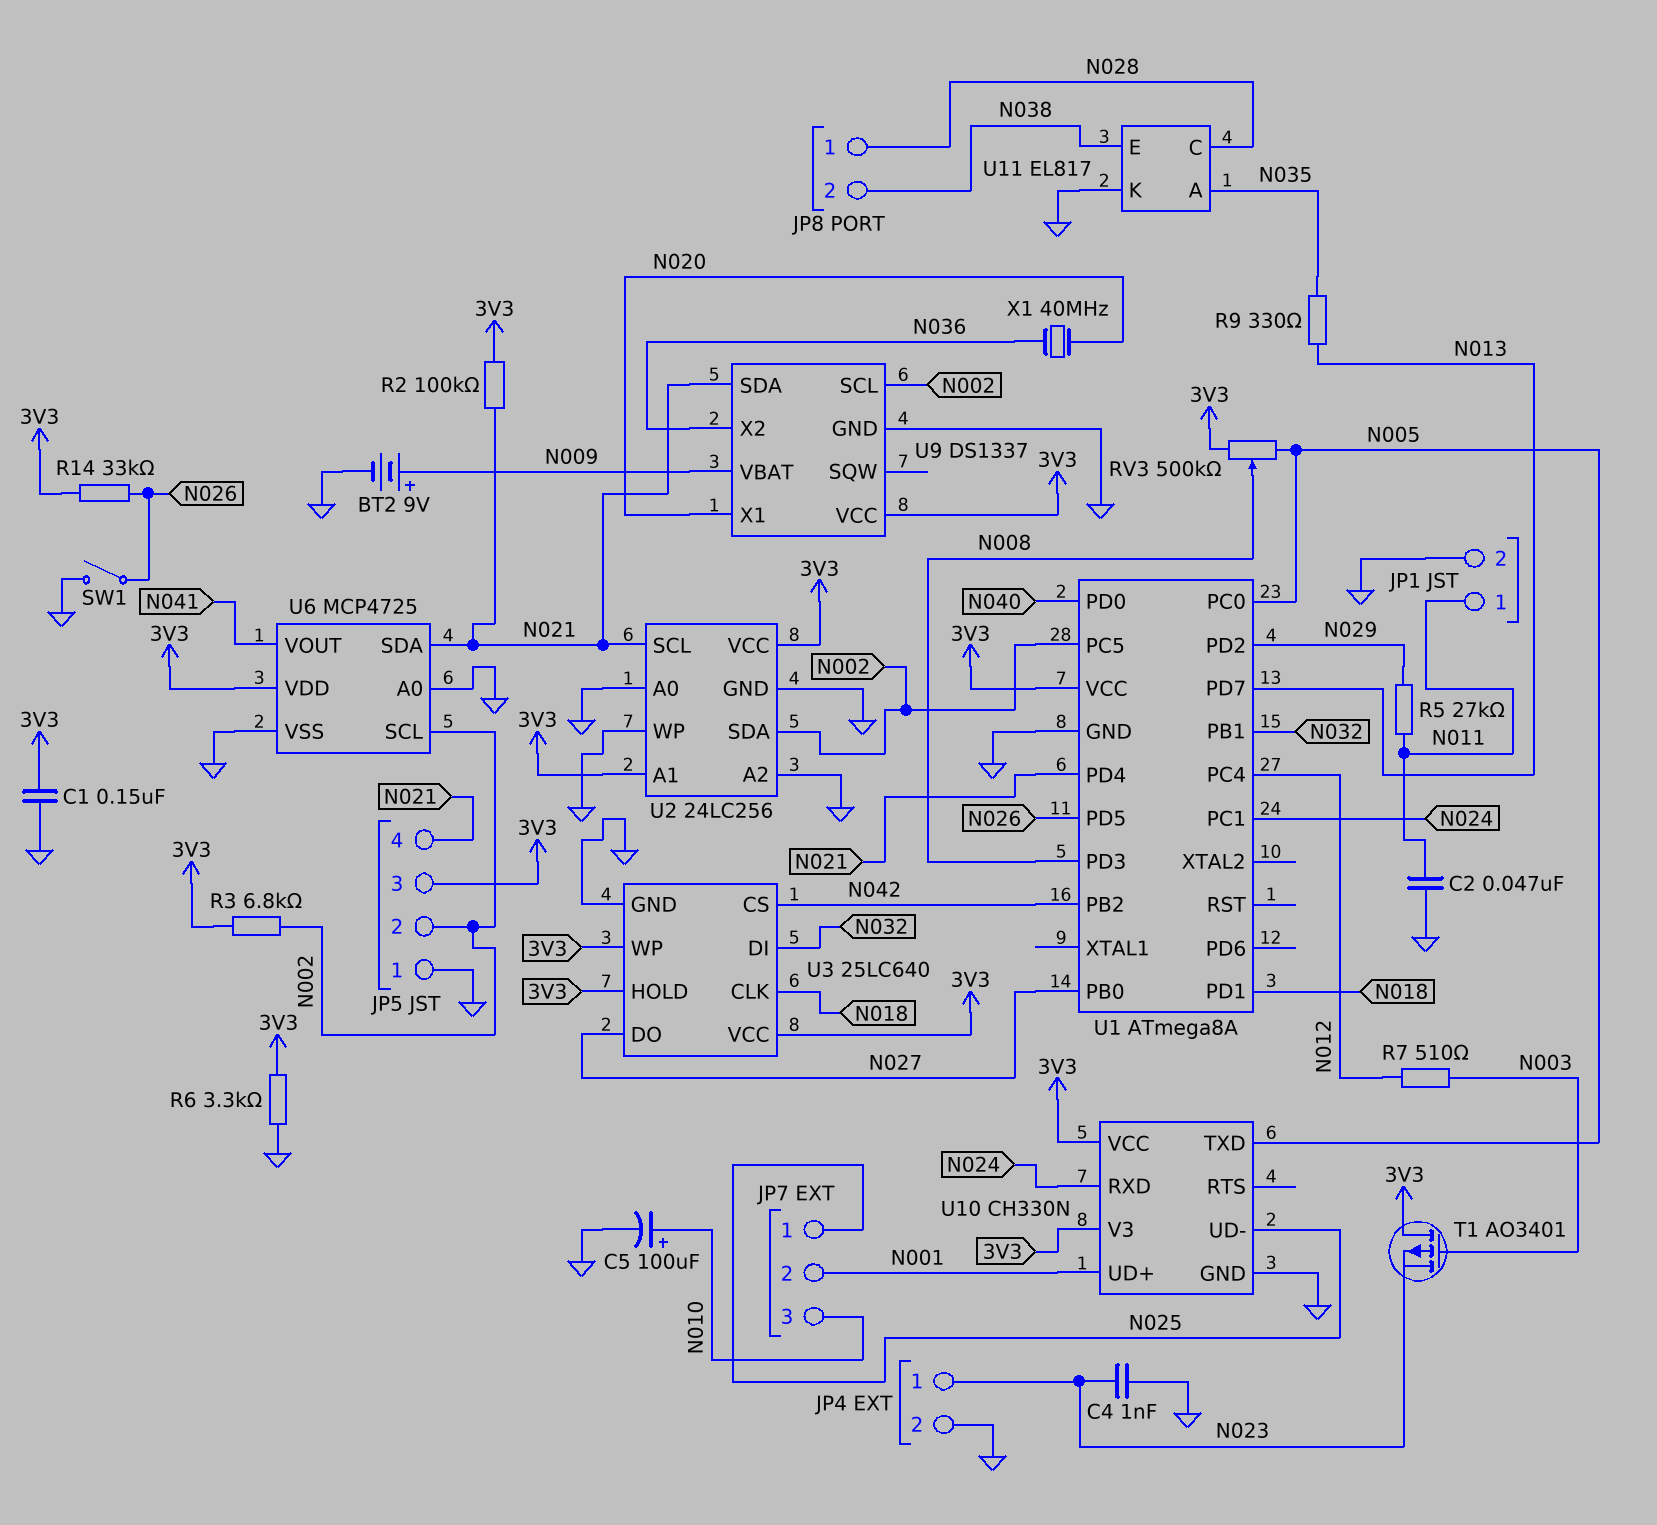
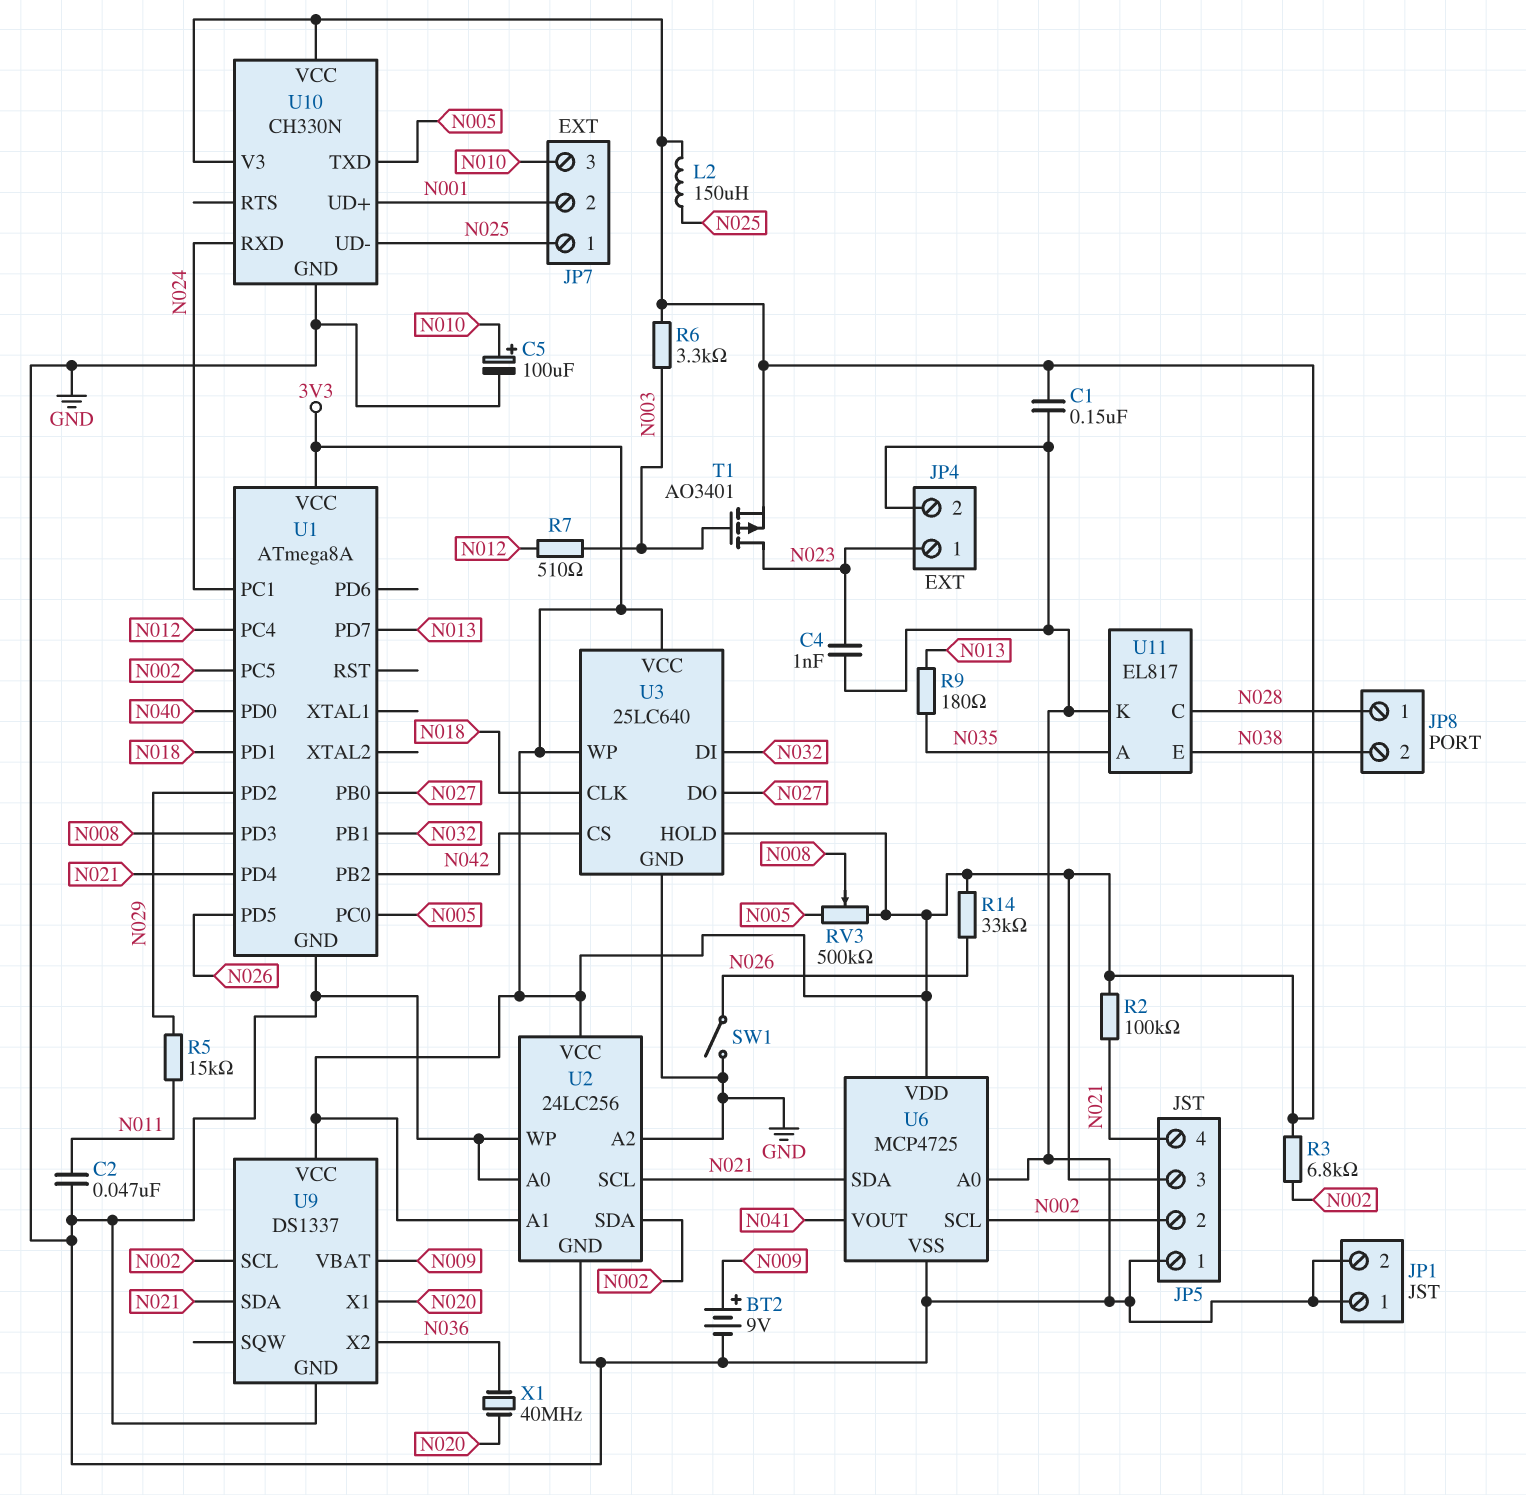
JP1 pin 1: N011 -> GND
L2: none -> 150uH (3V3, N025)
R5: 27k (N011, N029) -> 15k (N011, N029)
R6: 3.3k (3V3, GND) -> 3.3k (3V3, N003)
R9: 330 (N013, N035) -> 180 (N013, N035)
T1: PMOS AO3401 (G N003, D 3V3, S N023) -> PMOS AO3401 (G N003, D N023, S 3V3)

